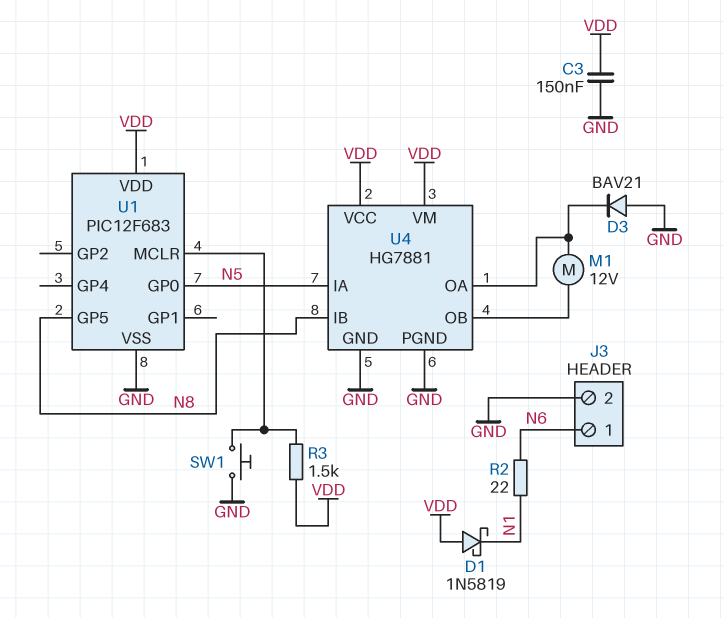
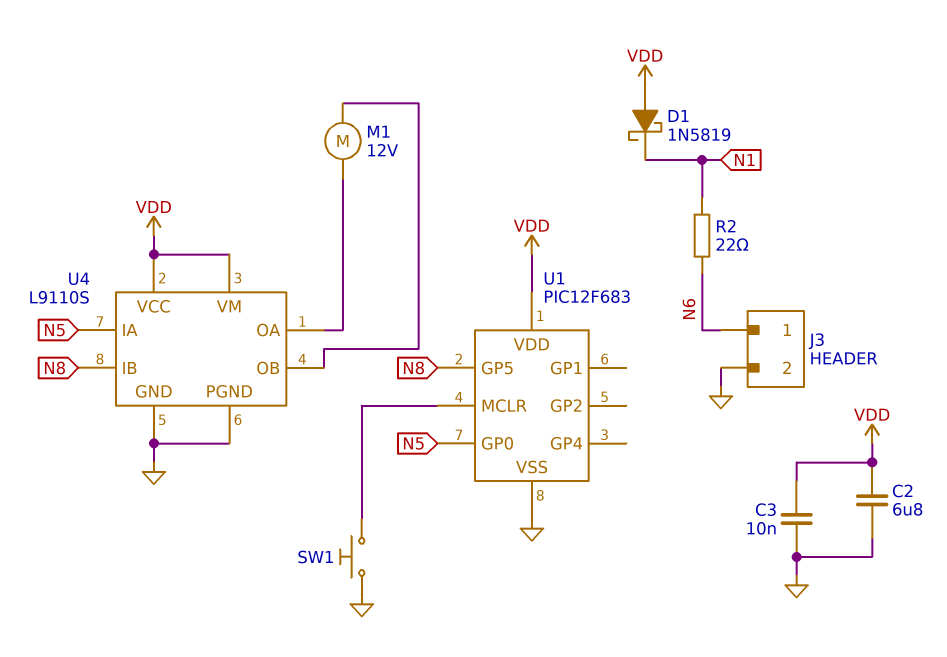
C2: none -> 6.8uF (GND, VDD)
C3: 150nF (GND, VDD) -> 10nF (GND, VDD)
D3: diode BAV21 (A GND, K U4/OA) -> none
R3: 1.5k (U1/MCLR, VDD) -> none
U4: HG7881 -> L9110S

